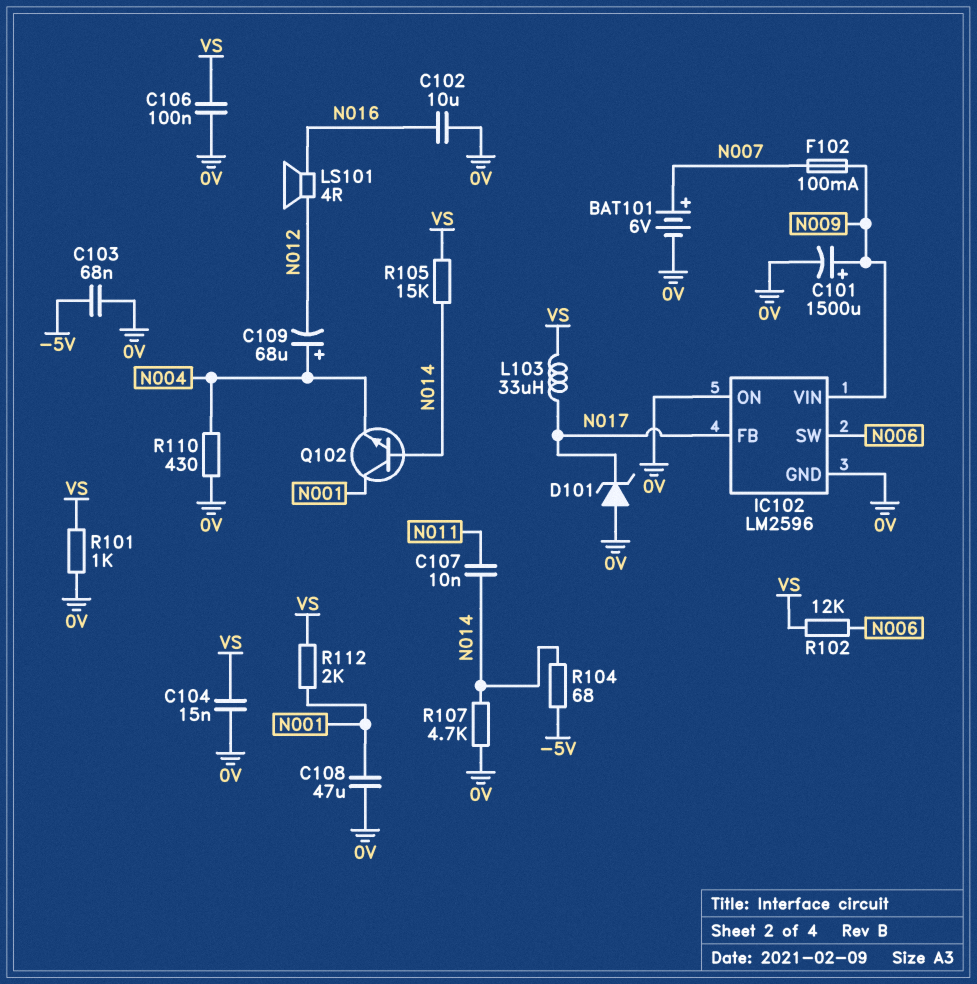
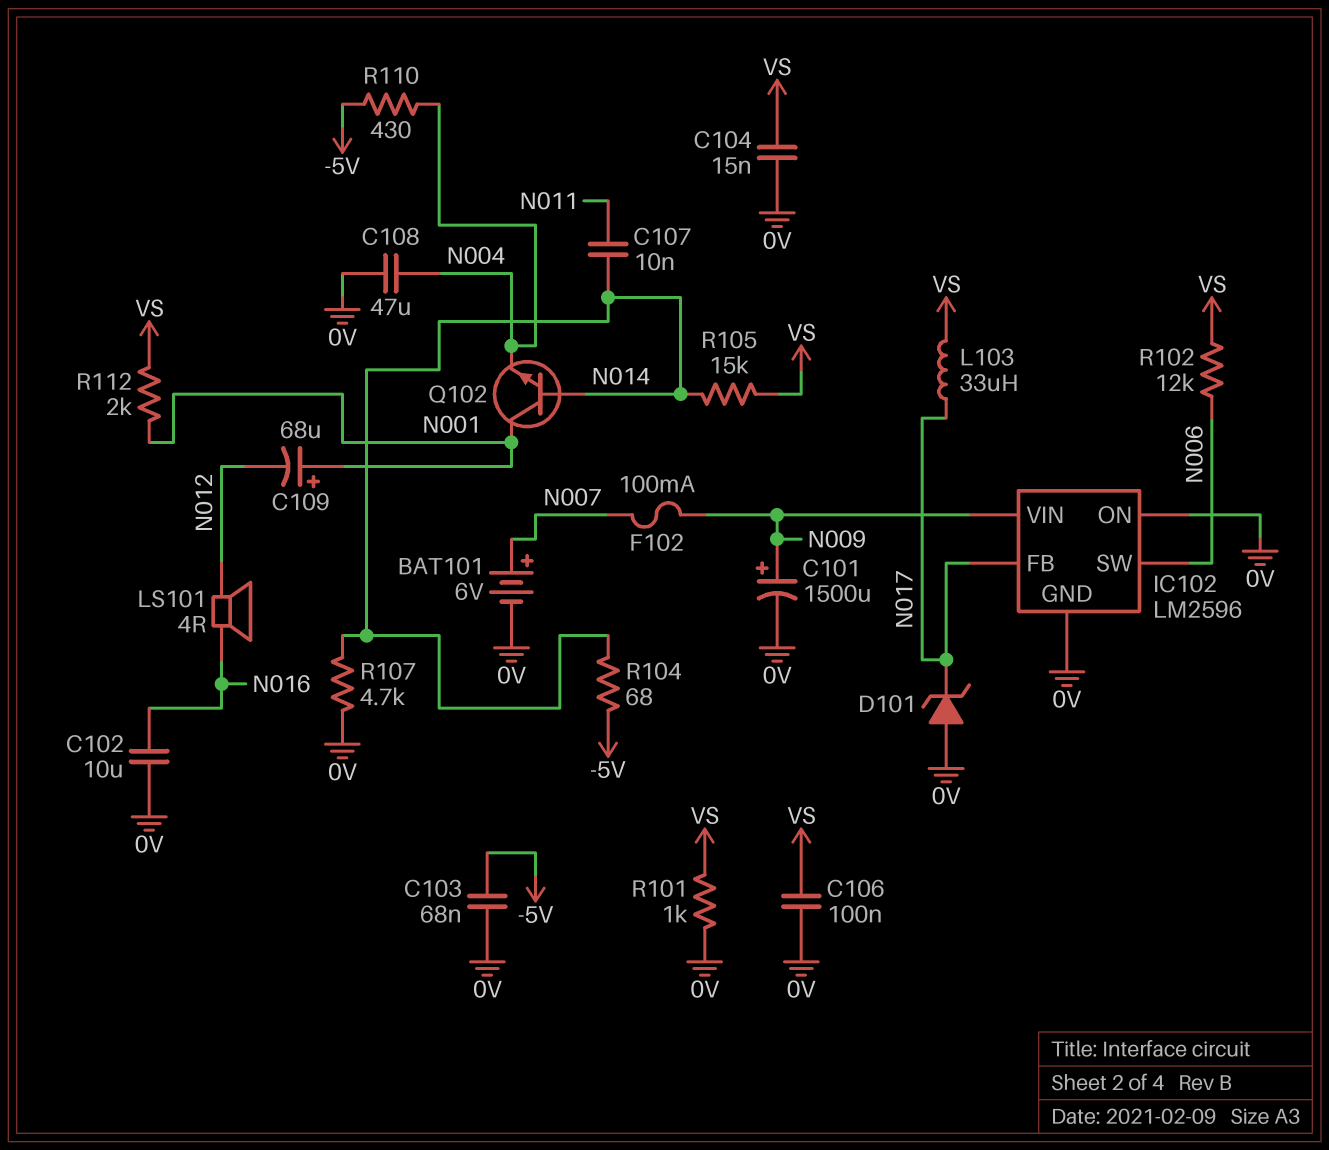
C108: 47uF (0V, N001) -> 47uF (0V, N004)
C109: 68uF (plus N004, minus N012) -> 68uF (plus N001, minus N012)
R110: 430 (0V, N004) -> 430 (-5V, N004)

